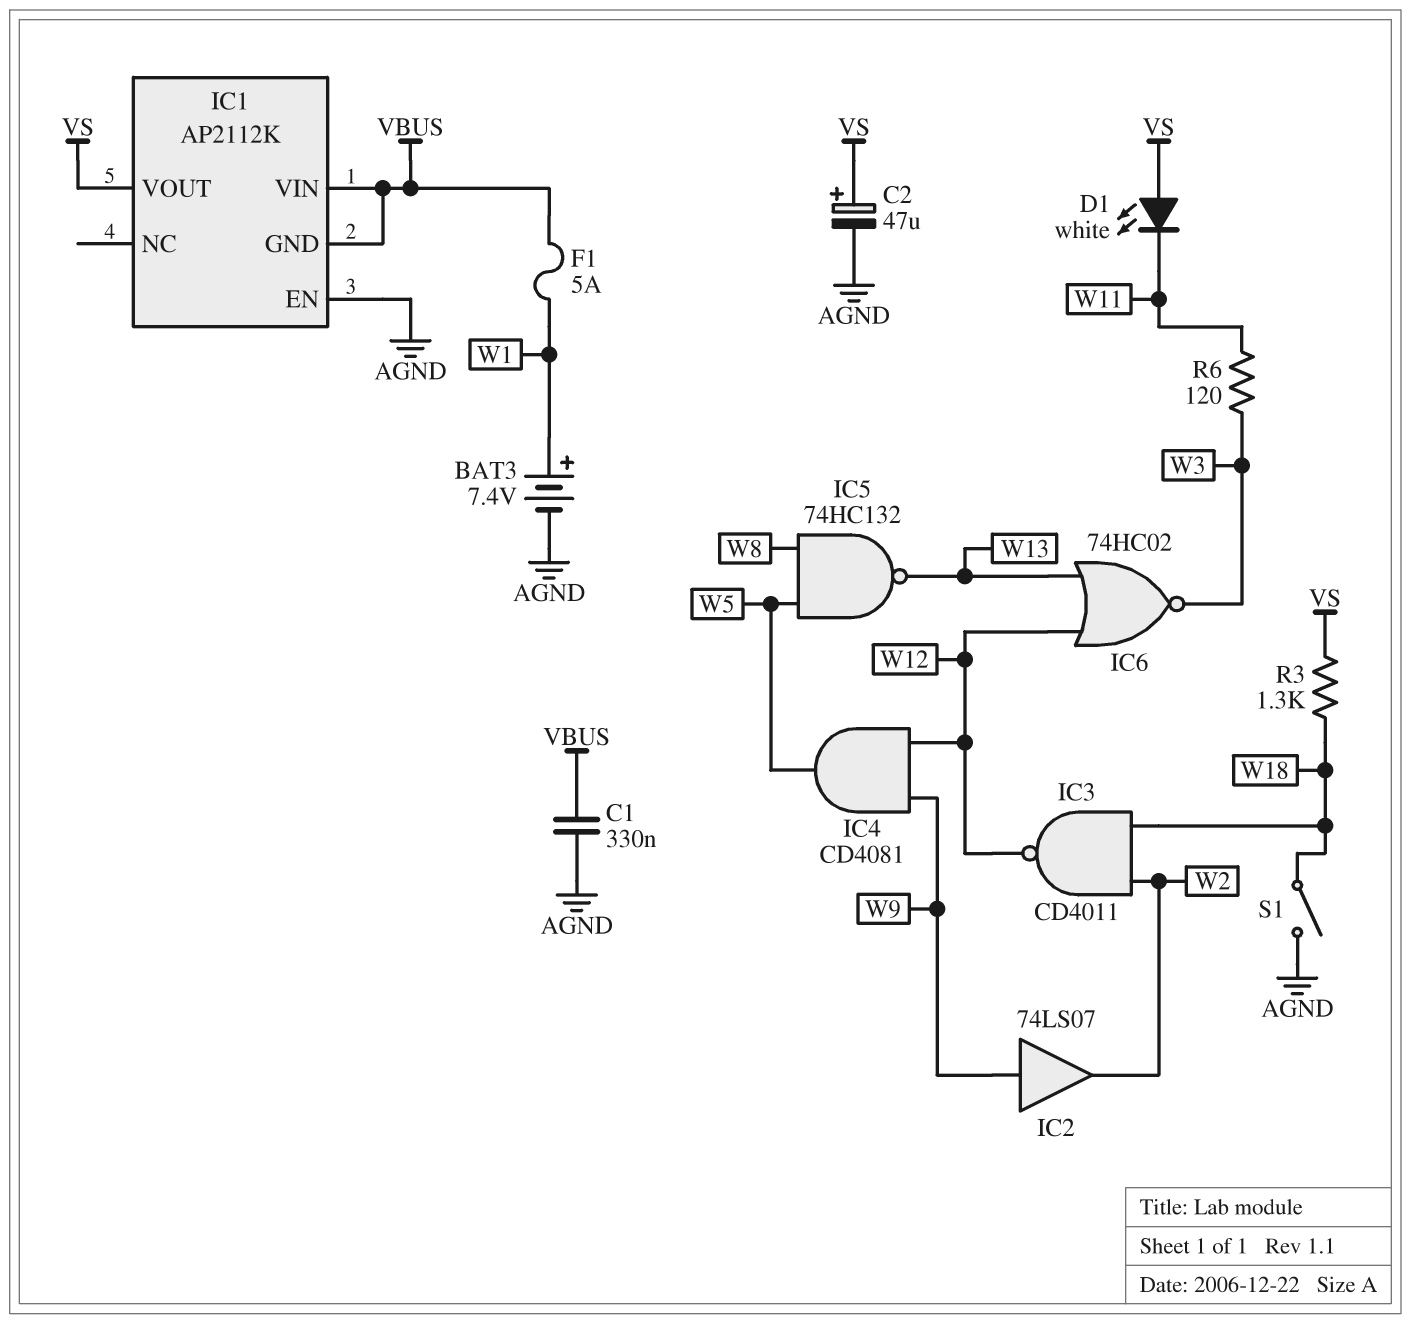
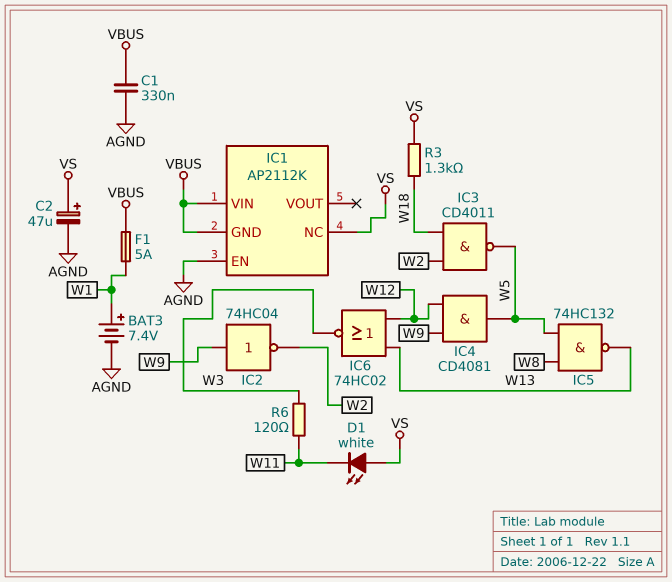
IC1 pin NC: none -> VS
IC1 pin VOUT: VS -> none
IC2: buffer 74LS07 (in W9, out W2) -> NOT 74HC04 (in W9, out W2)
IC3: NAND CD4011 (in W2, in W18, out W12) -> NAND CD4011 (in W2, in W18, out W5)
S1: switch (AGND, W18) -> none

